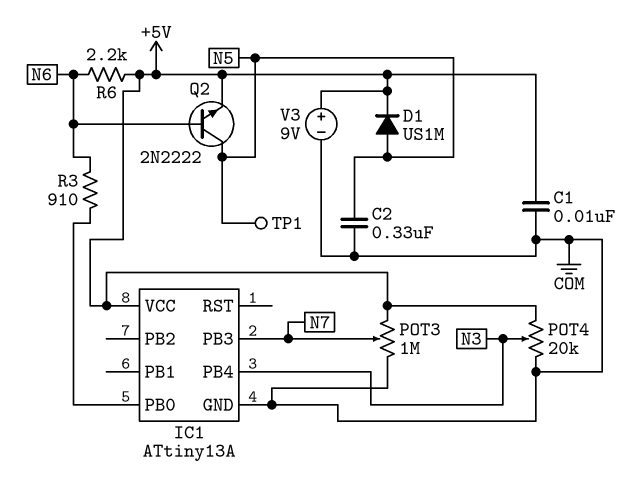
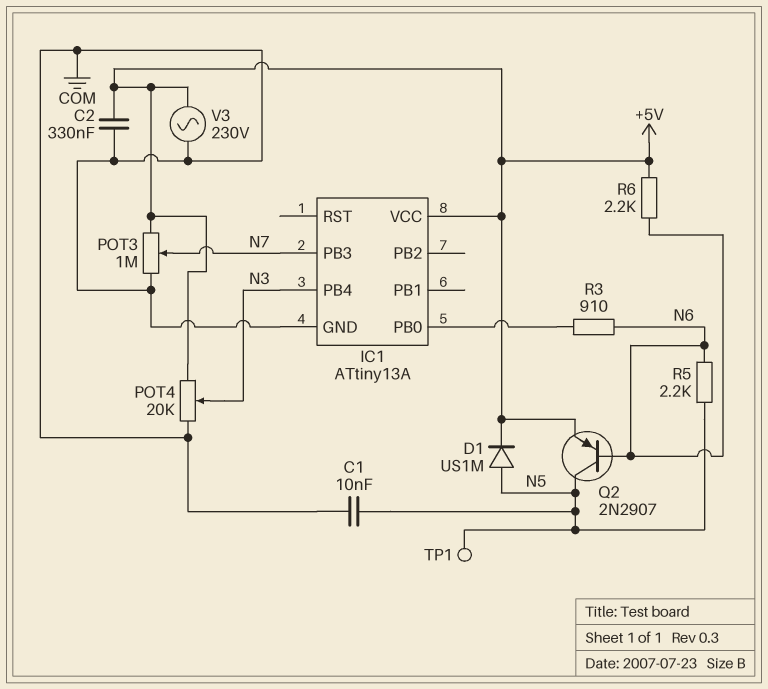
C1: 10nF (+5V, COM) -> 10nF (COM, N5)
C2: 330nF (COM, N5) -> 330nF (+5V, COM)
Q2: NPN 2N2222 (B N6, C N5, E +5V) -> PNP 2N2907 (B N6, C N5, E +5V)
R5: none -> 2.2k (N5, N6)
V3: 9V (plus +5V, minus COM) -> AC 230V (+5V, COM)

